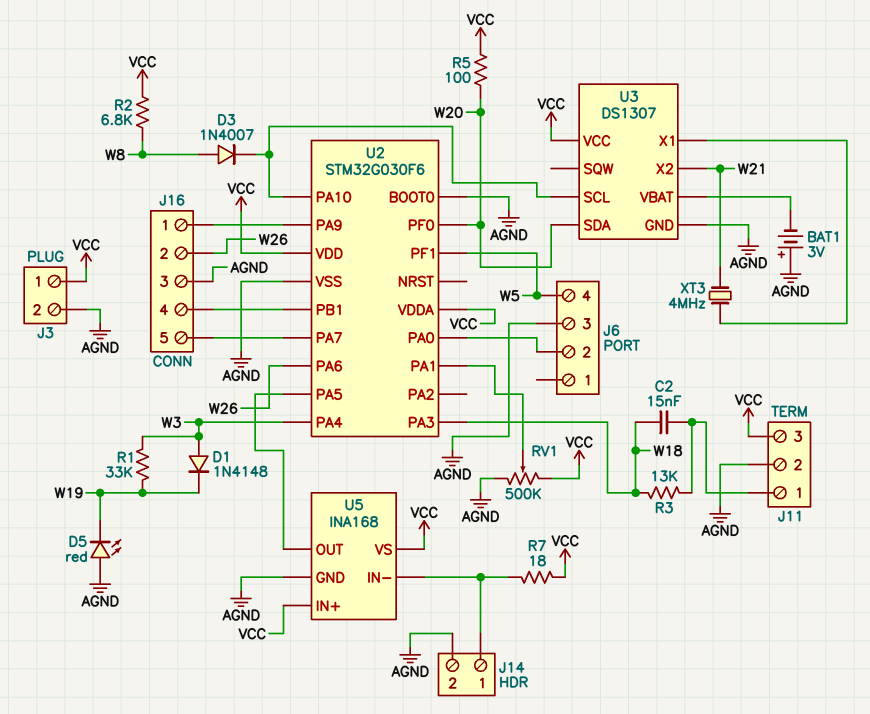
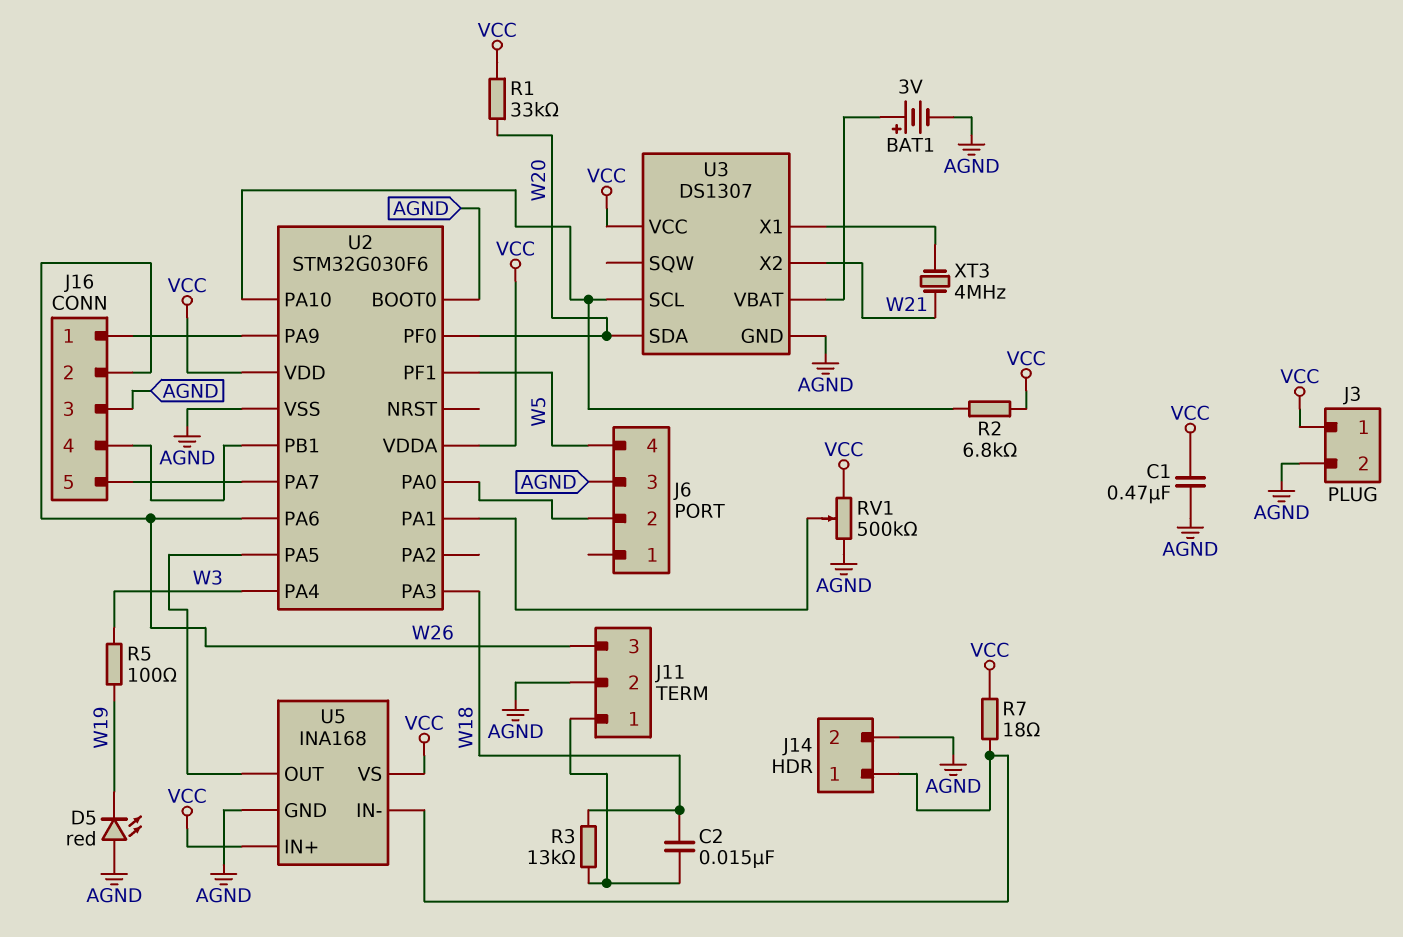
BAT1: 3V (plus AGND, minus U3/VBAT) -> 3V (plus U3/VBAT, minus AGND)
C1: none -> 470nF (AGND, VCC)
D1: diode 1N4148 (A W3, K W19) -> none
D3: diode 1N4007 (A W8, K U2/PA10) -> none
J11 pin 3: VCC -> W26
R1: 33k (W3, W19) -> 33k (VCC, W20)
R2: 6.8k (VCC, W8) -> 6.8k (U2/PA10, VCC)
R5: 100 (VCC, W20) -> 100 (W3, W19)

